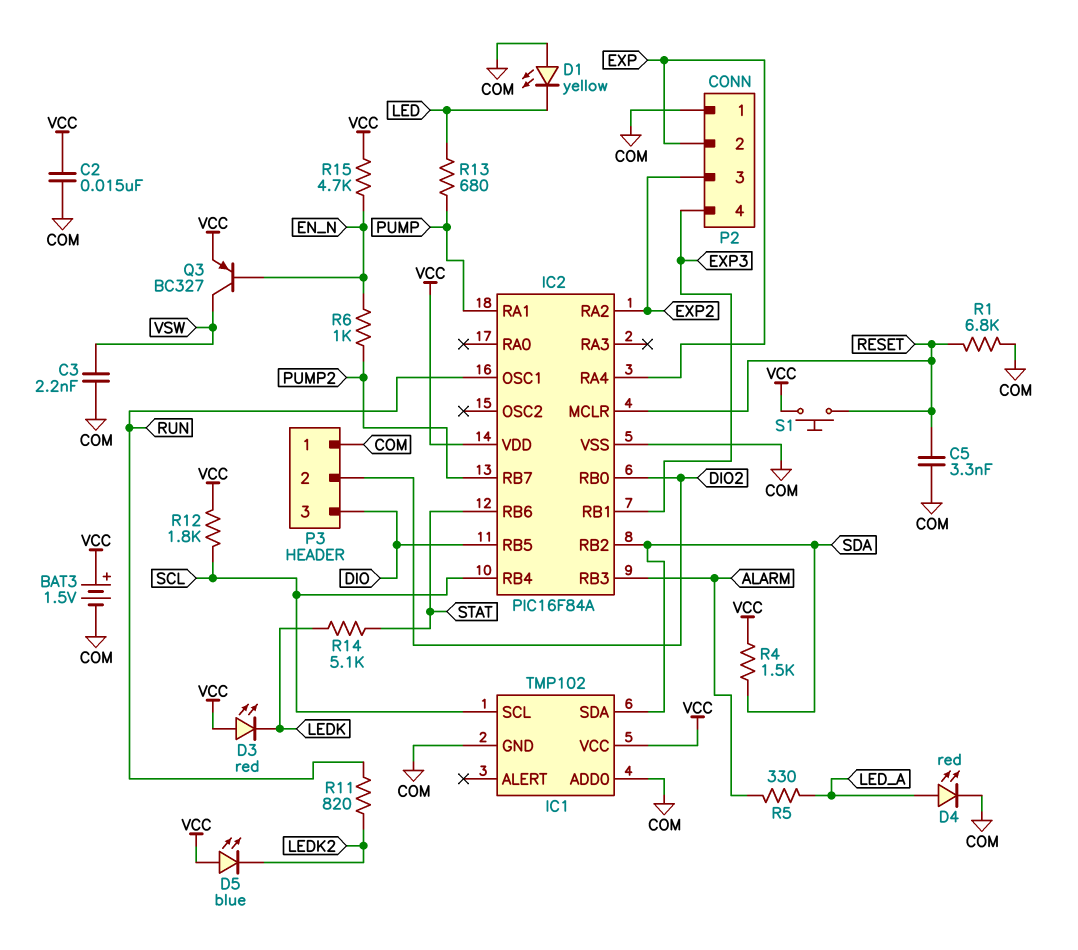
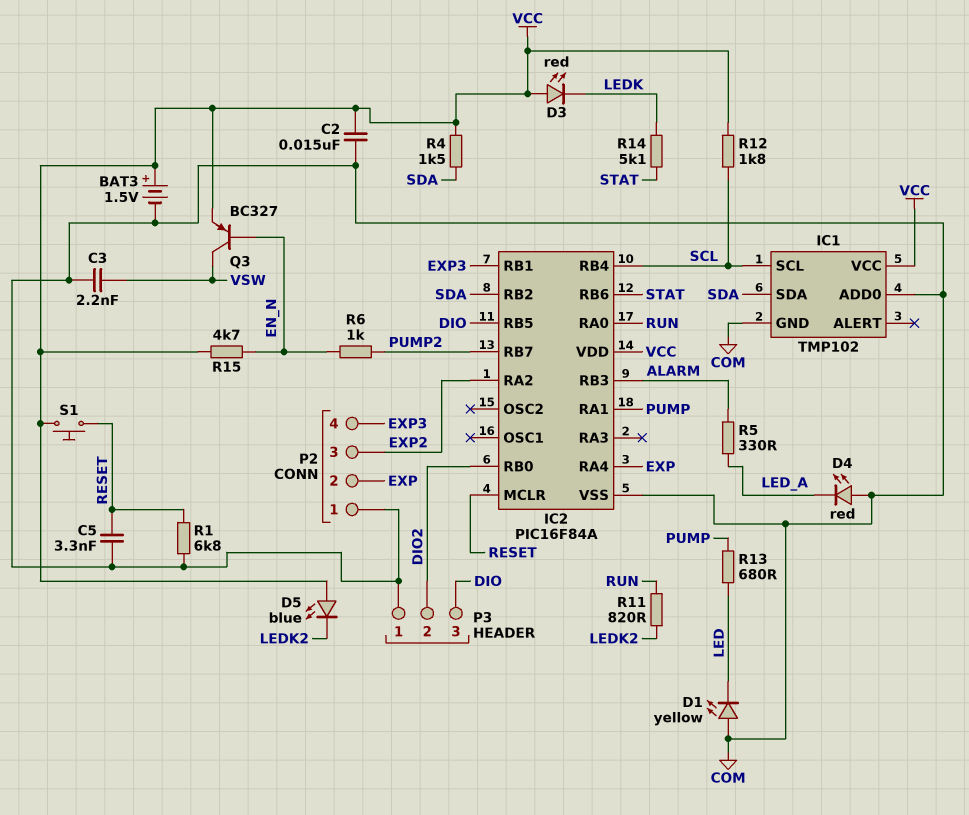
D4: LED red (A LED_A, K COM) -> LED red (A COM, K LED_A)
IC2 pin OSC1: RUN -> none
IC2 pin RA0: none -> RUN

